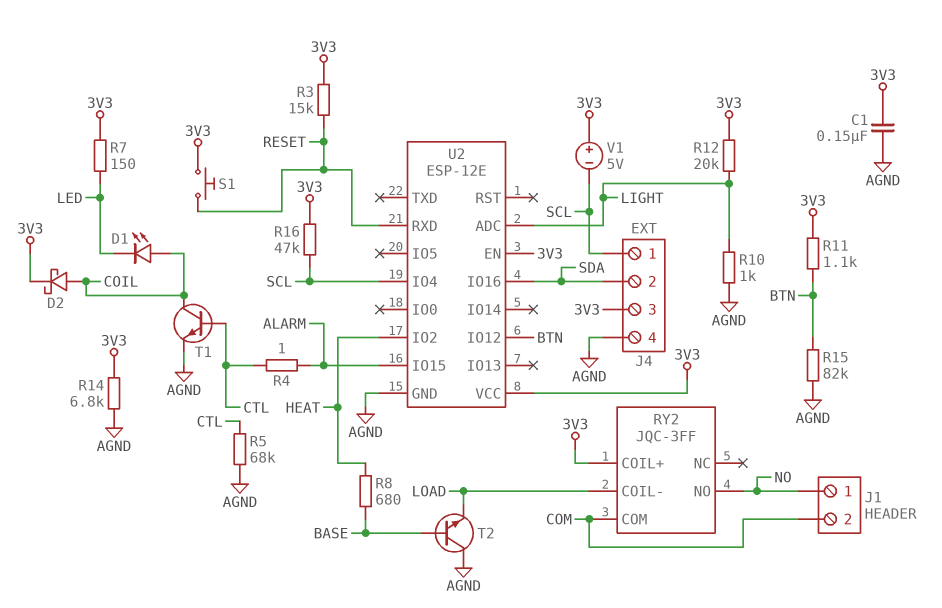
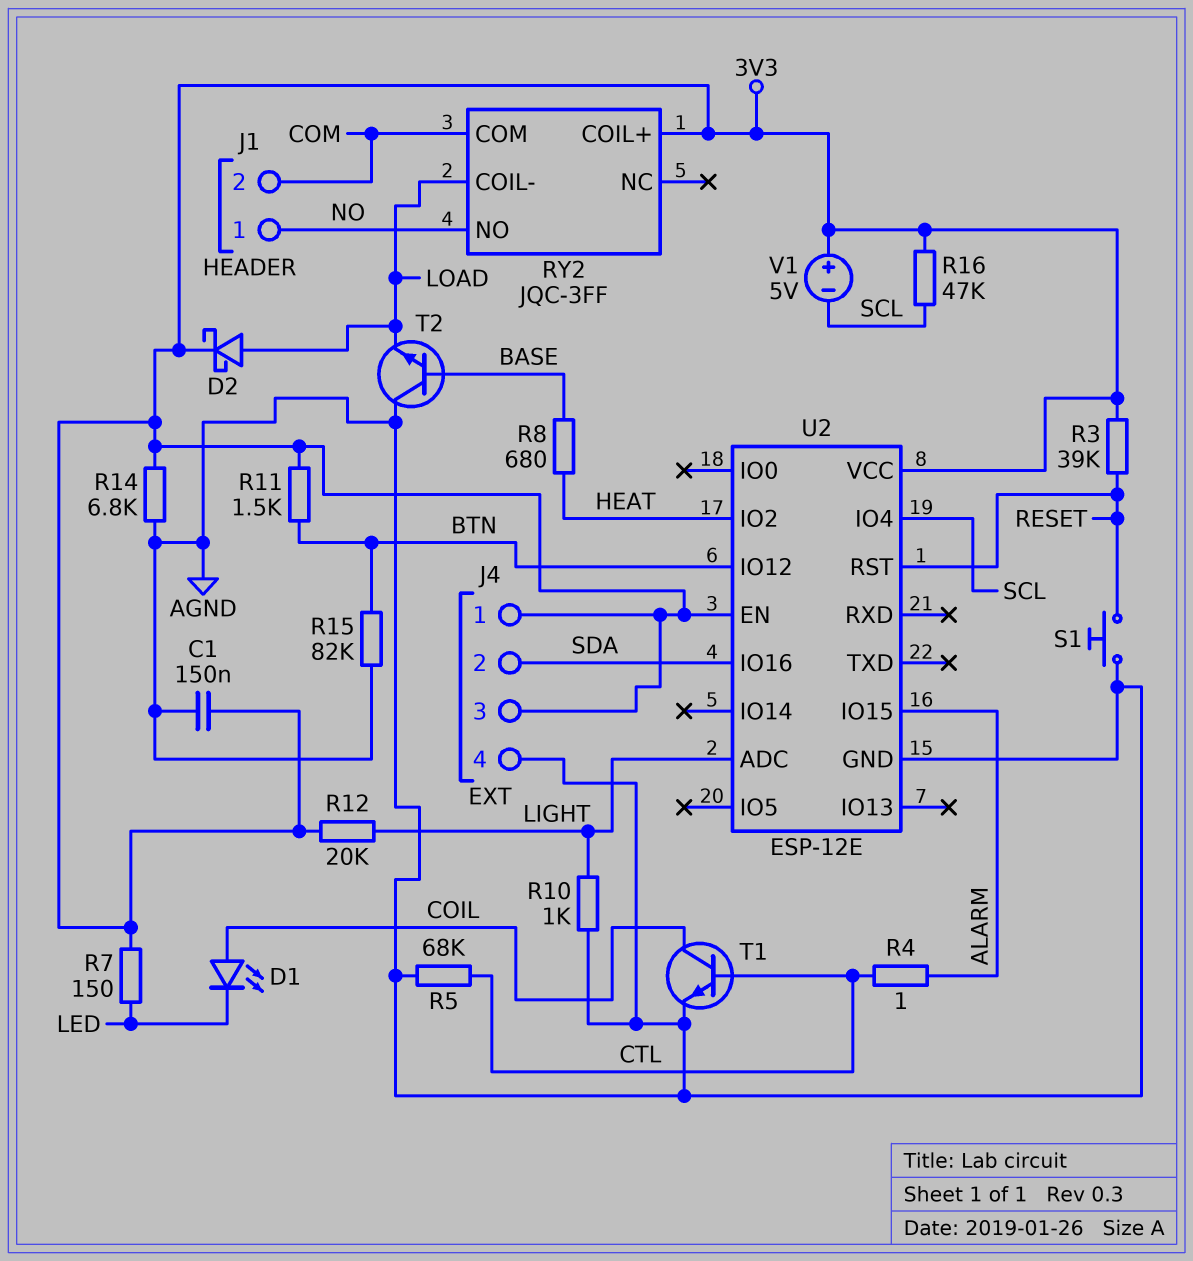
D2: schottky (A COIL, K 3V3) -> schottky (A LOAD, K 3V3)
J4 pin 1: SCL -> 3V3
R3: 15k (3V3, RESET) -> 39k (3V3, RESET)
R11: 1.1k (3V3, BTN) -> 1.5k (3V3, BTN)
S1: button (3V3, RESET) -> button (AGND, RESET)
U2 pin RST: none -> RESET
U2 pin RXD: RESET -> none

